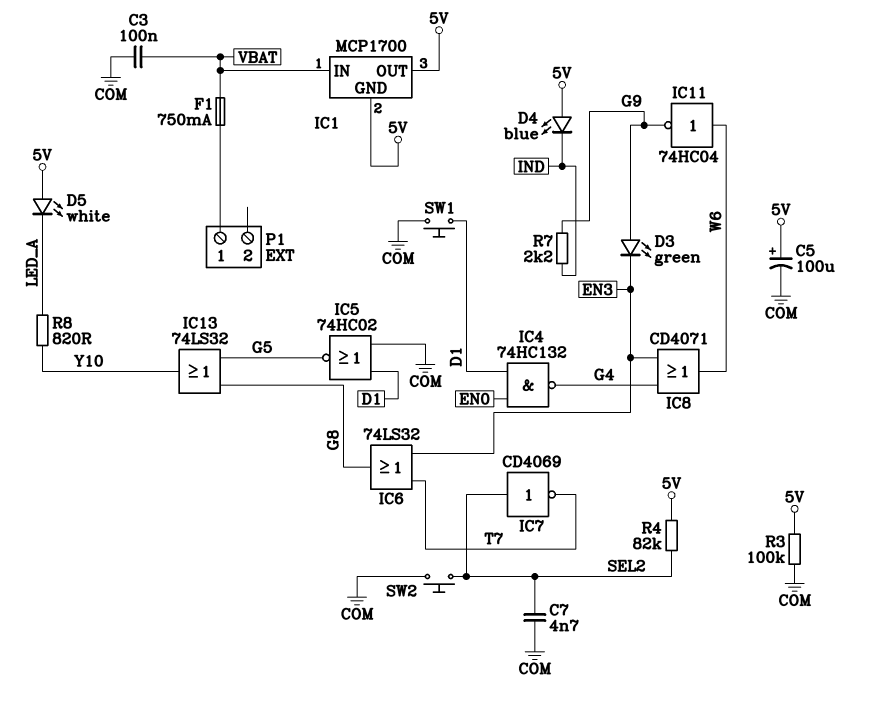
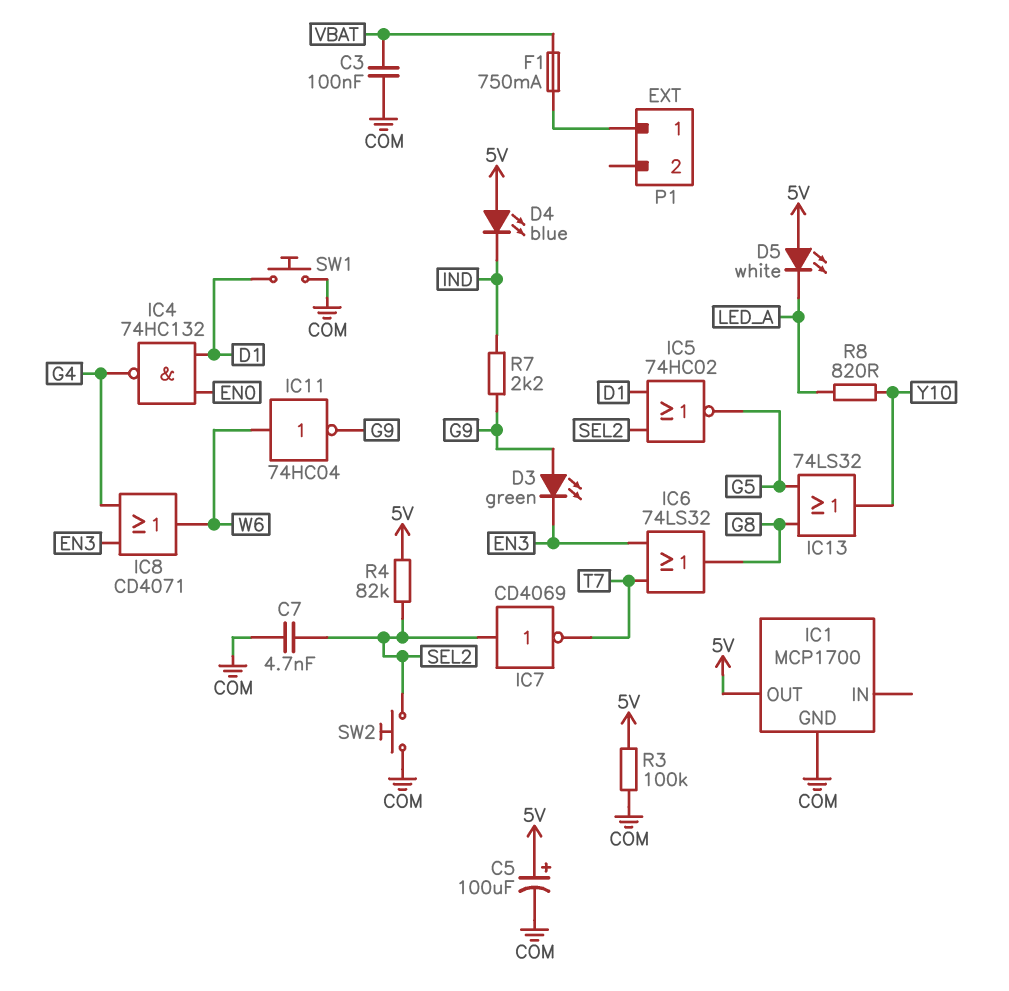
IC1 pin GND: 5V -> COM
IC1 pin IN: VBAT -> none
IC5: NOR 74HC02 (in COM, in D1, out G5) -> NOR 74HC02 (in D1, in SEL2, out G5)

